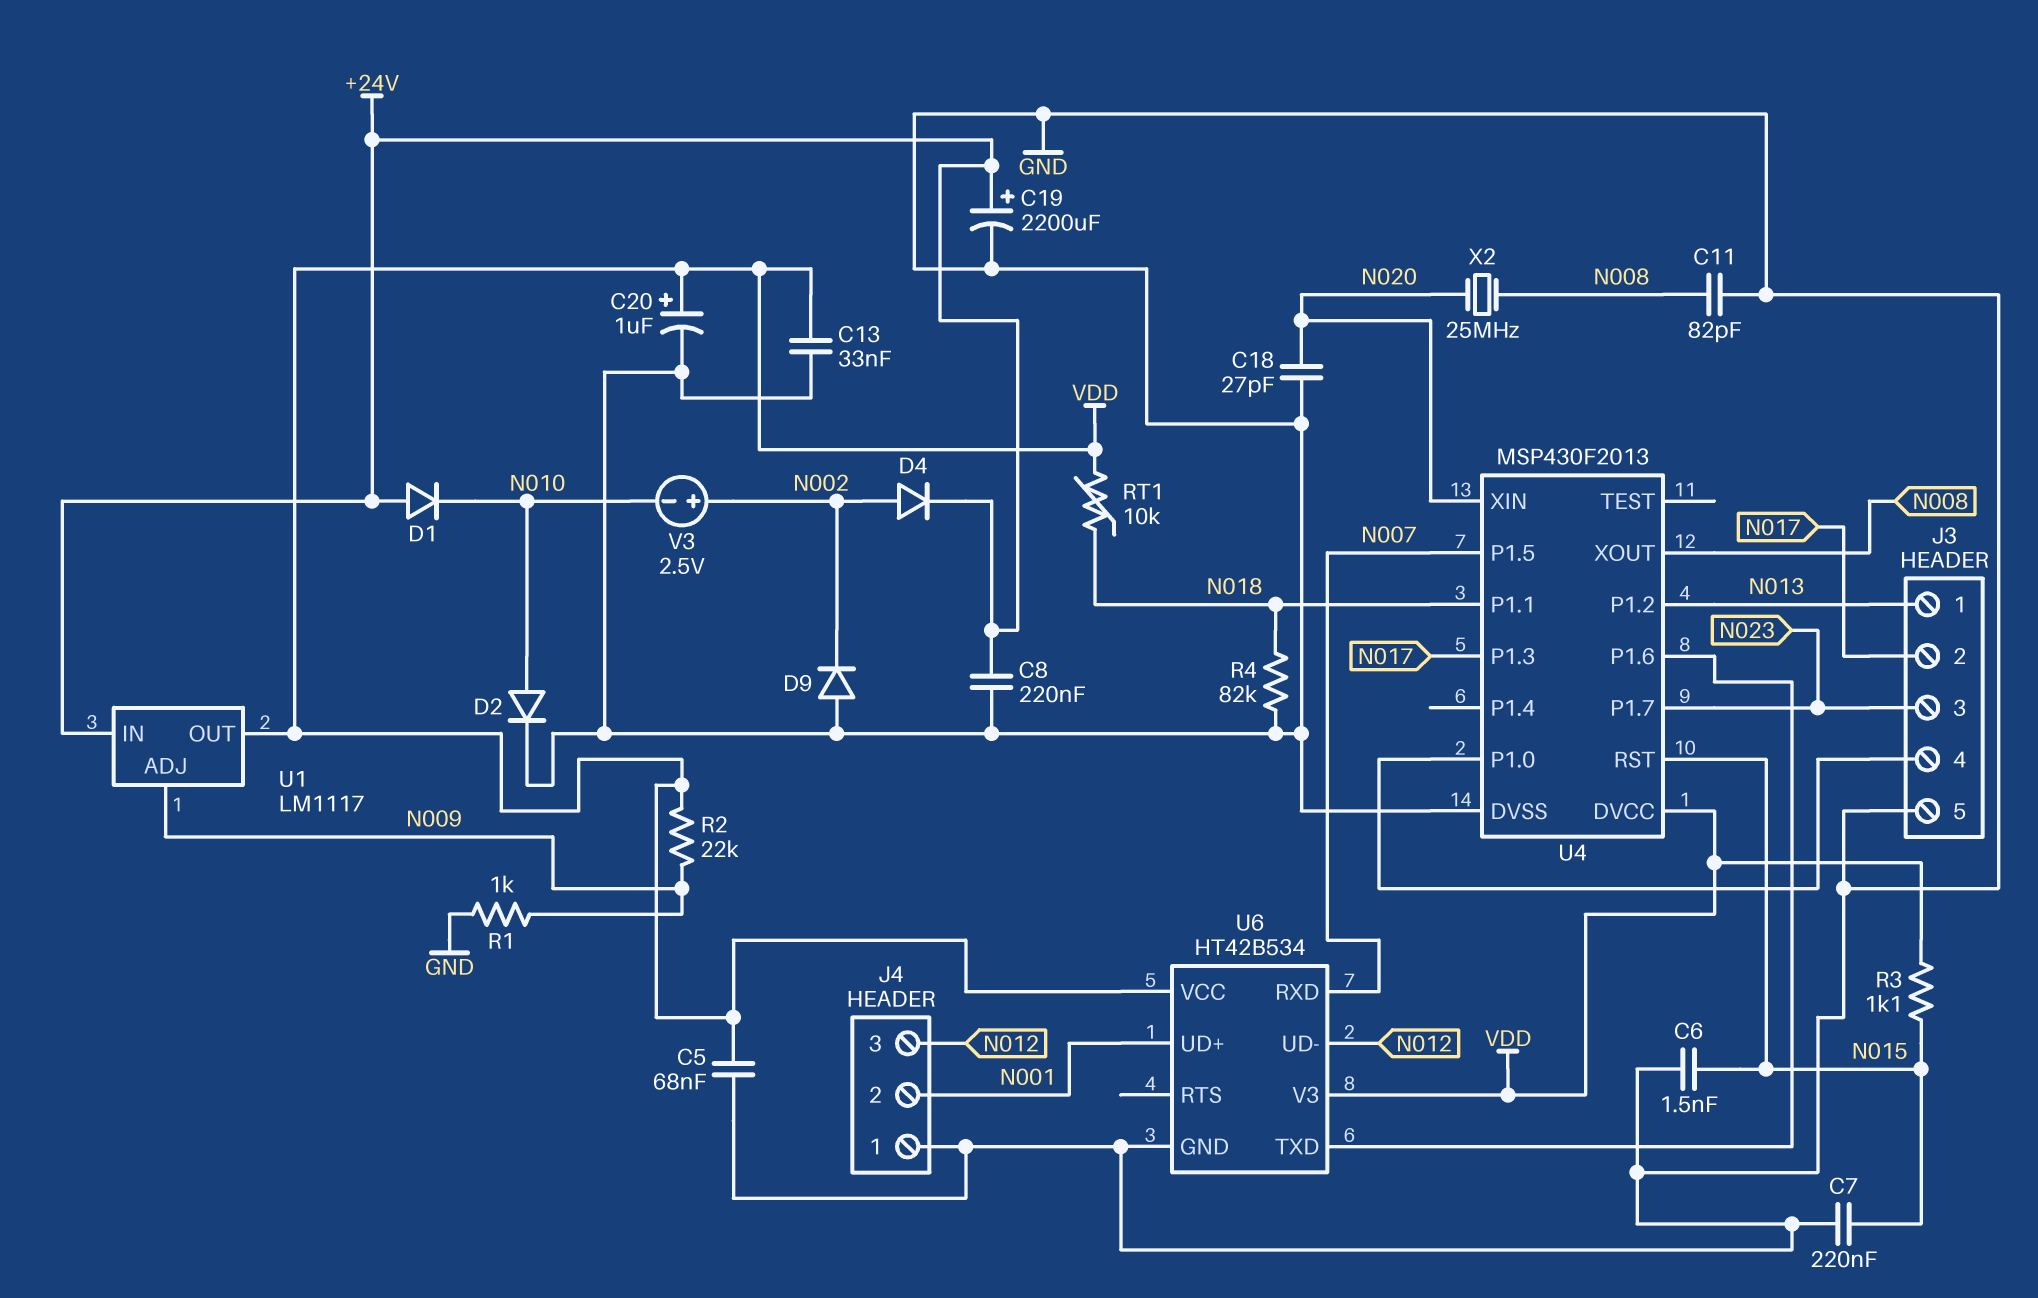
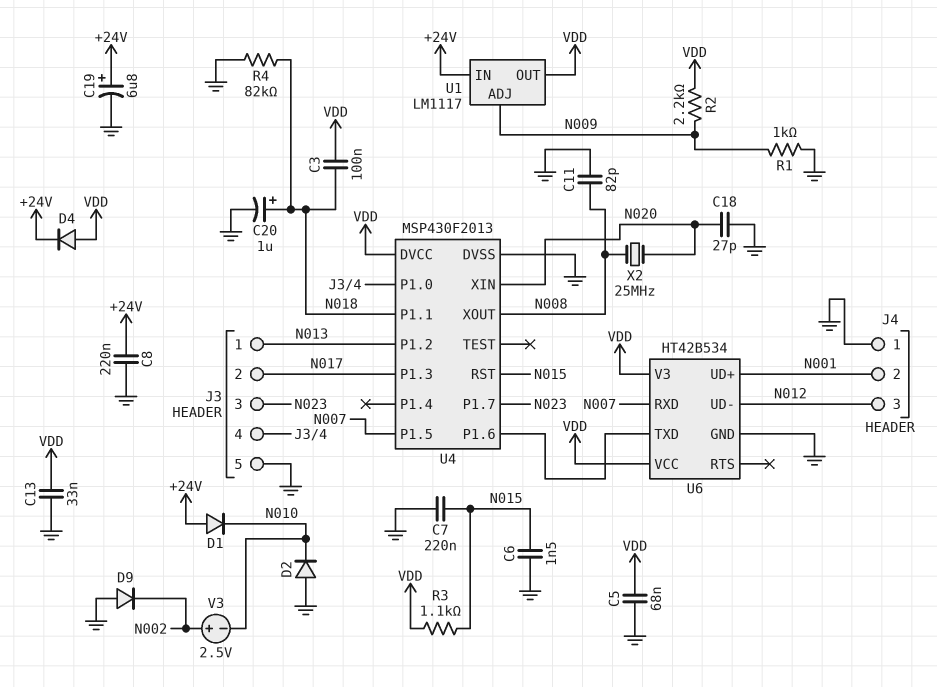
C3: none -> 100nF (N018, VDD)
C19: 2200uF (plus +24V, minus GND) -> 6.8uF (plus +24V, minus GND)
C20: 1uF (plus VDD, minus GND) -> 1uF (plus N018, minus GND)
D2: diode (A N010, K GND) -> diode (A GND, K N010)
D4: diode (A N002, K +24V) -> diode (A VDD, K +24V)
R2: 22k (N009, VDD) -> 2.2k (N009, VDD)
RT1: 10k (N018, VDD) -> none

